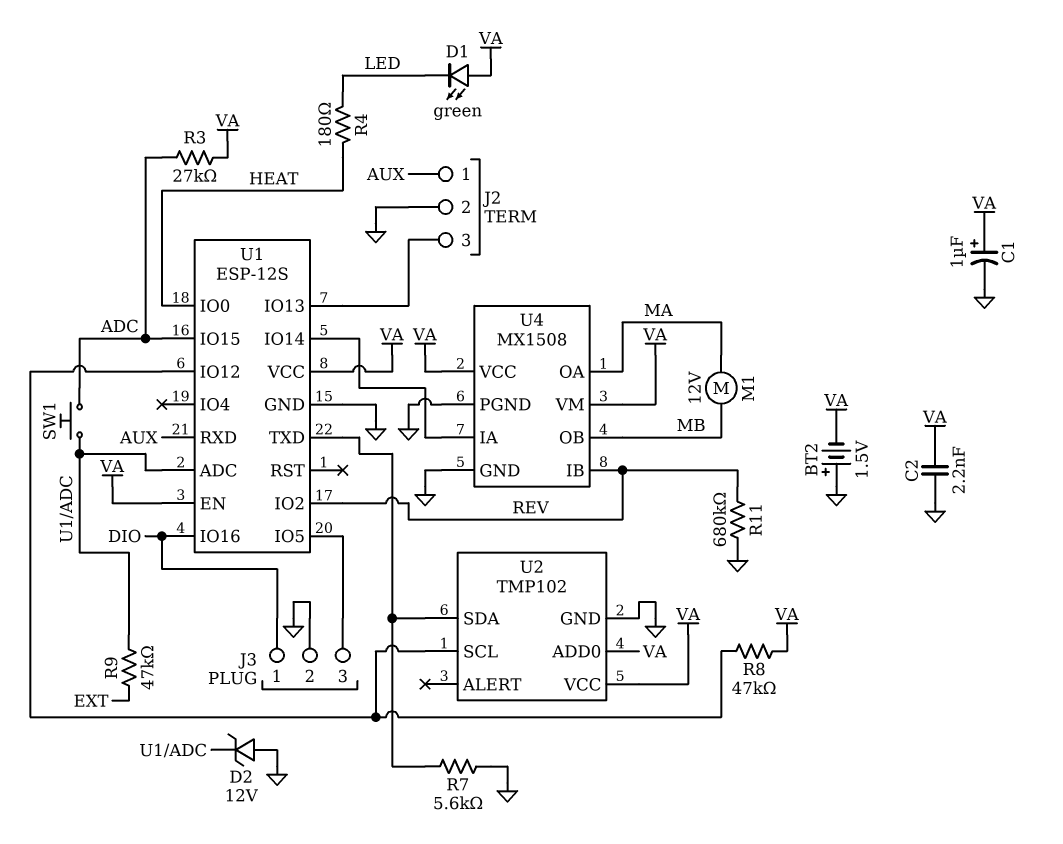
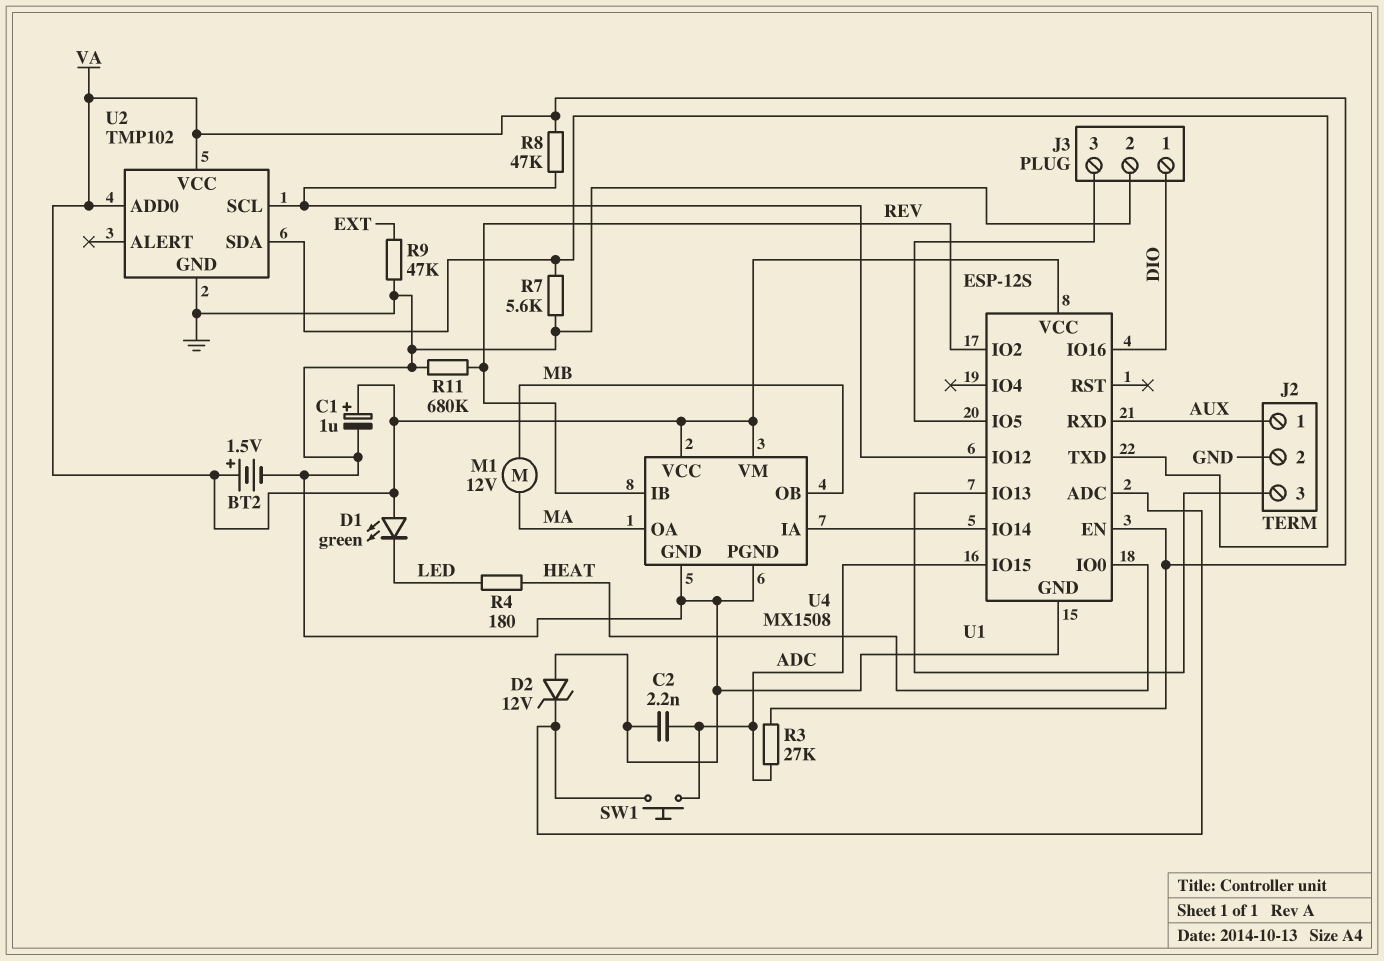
BT2: 1.5V (plus GND, minus VA) -> 1.5V (plus VA, minus GND)
C2: 2.2nF (GND, VA) -> 2.2nF (ADC, GND)
R9: 47k (EXT, U1/ADC) -> 47k (EXT, GND)

